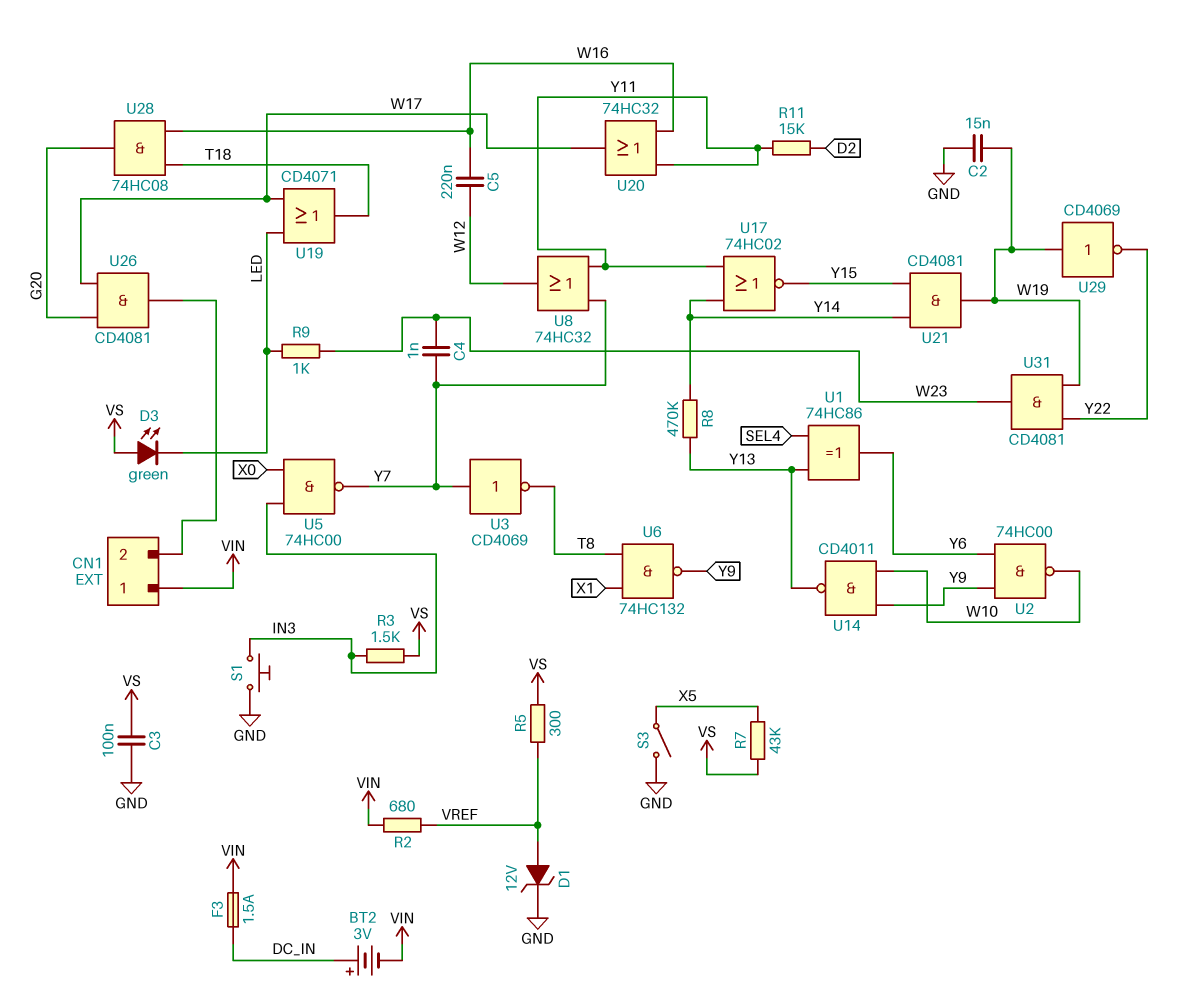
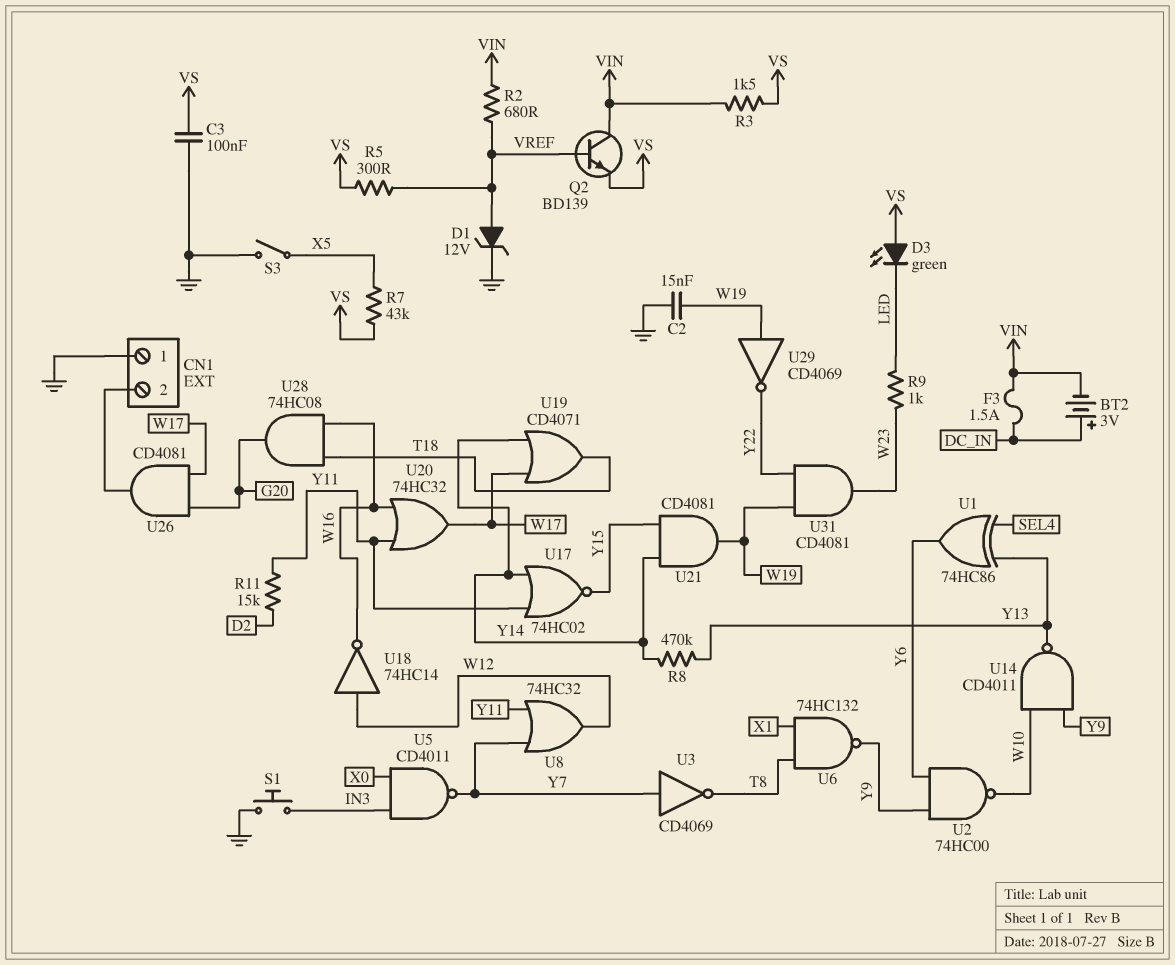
C4: 1nF (W23, Y7) -> none
C5: 220nF (W12, W16) -> none
CN1 pin 1: VIN -> GND
Q2: none -> NPN BD139 (B VREF, C VIN, E VS)
R3: 1.5k (IN3, VS) -> 1.5k (VIN, VS)
U5: NAND 74HC00 (in IN3, in X0, out Y7) -> NAND CD4011 (in IN3, in X0, out Y7)
U18: none -> NOT 74HC14 (in W12, out W16)
U19: OR CD4071 (in LED, in W17, out T18) -> OR CD4071 (in W17, in Y14, out T18)

